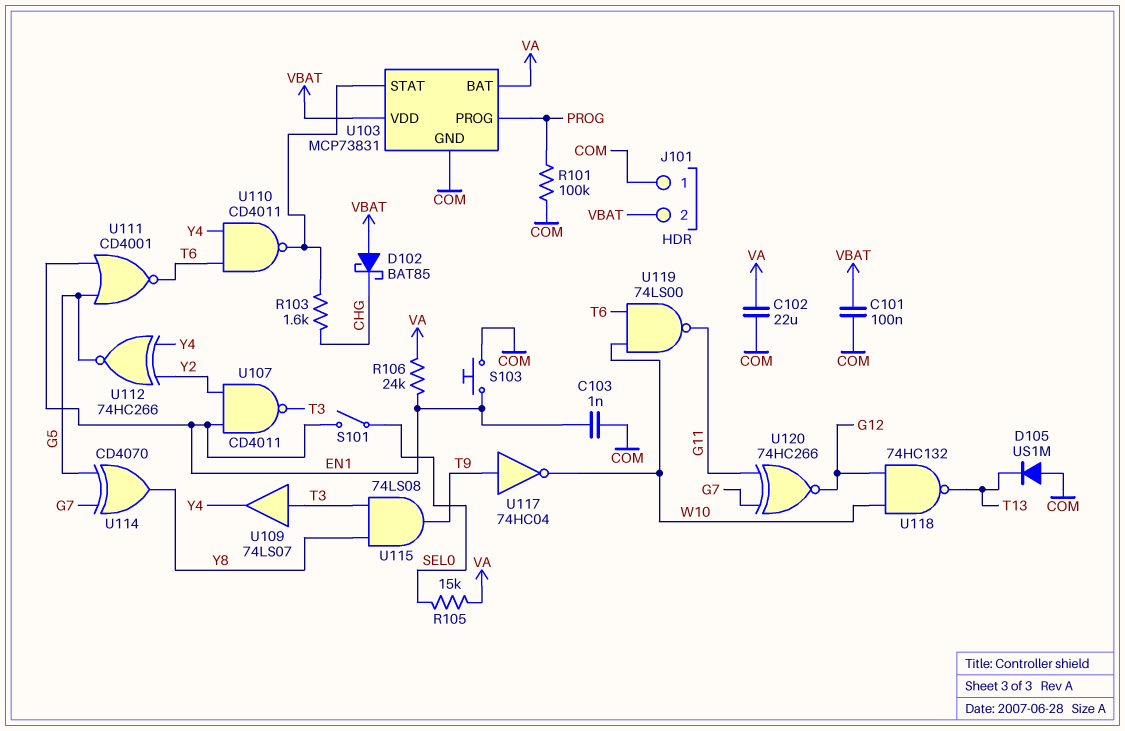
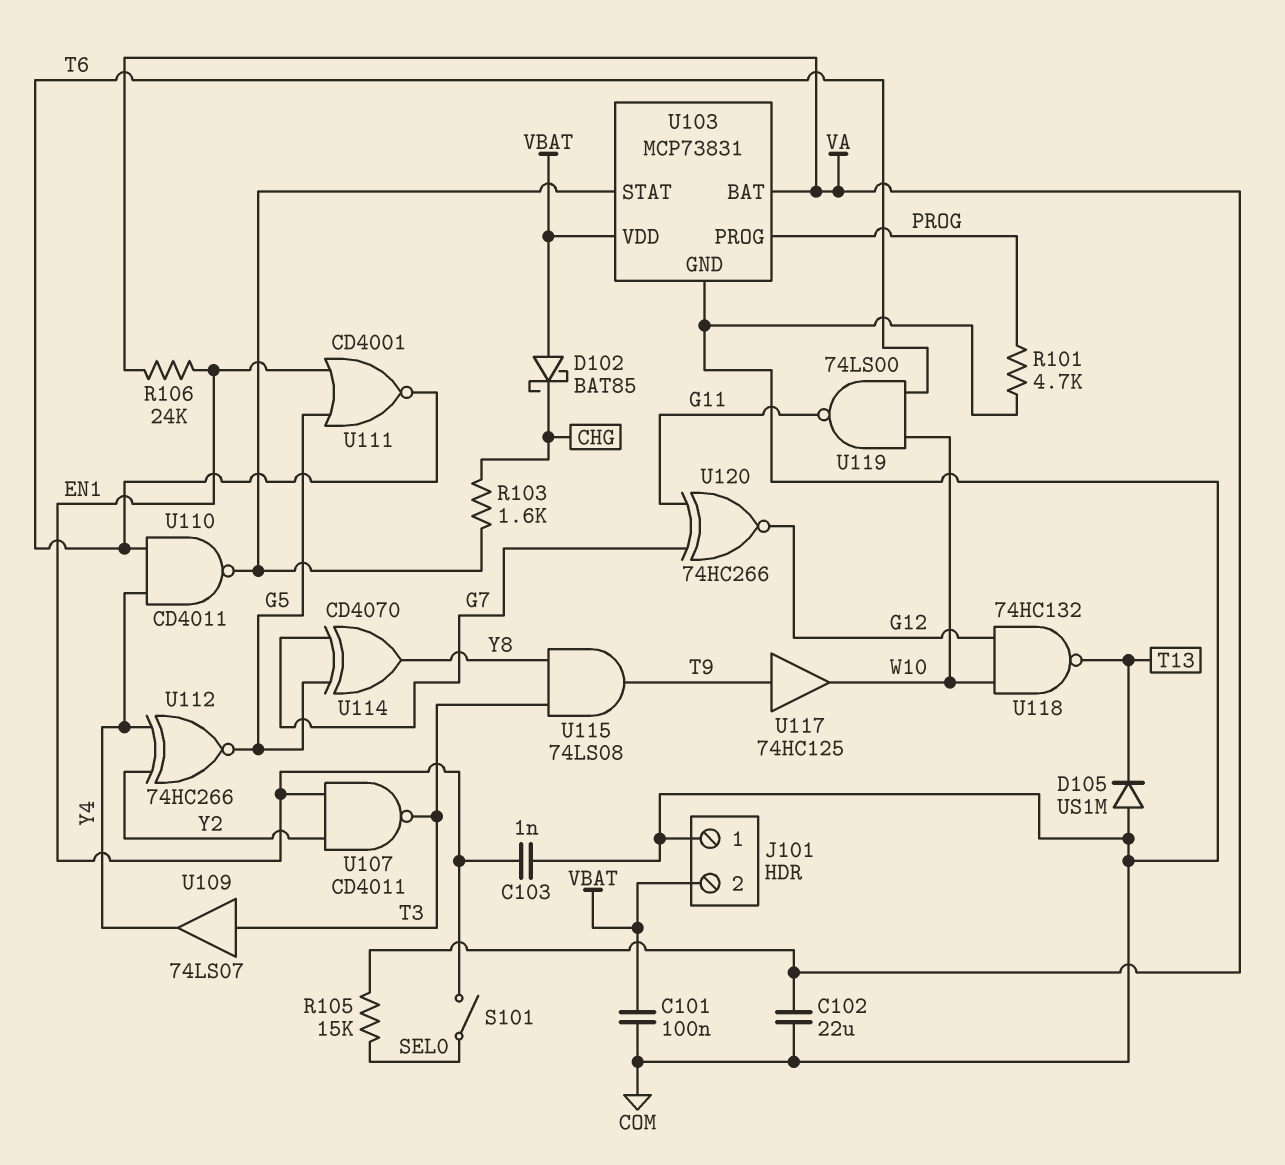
R101: 100k (COM, PROG) -> 4.7k (COM, PROG)
S103: button (COM, EN1) -> none
U117: NOT 74HC04 (in T9, out W10) -> buffer 74HC125 (in T9, out W10)

